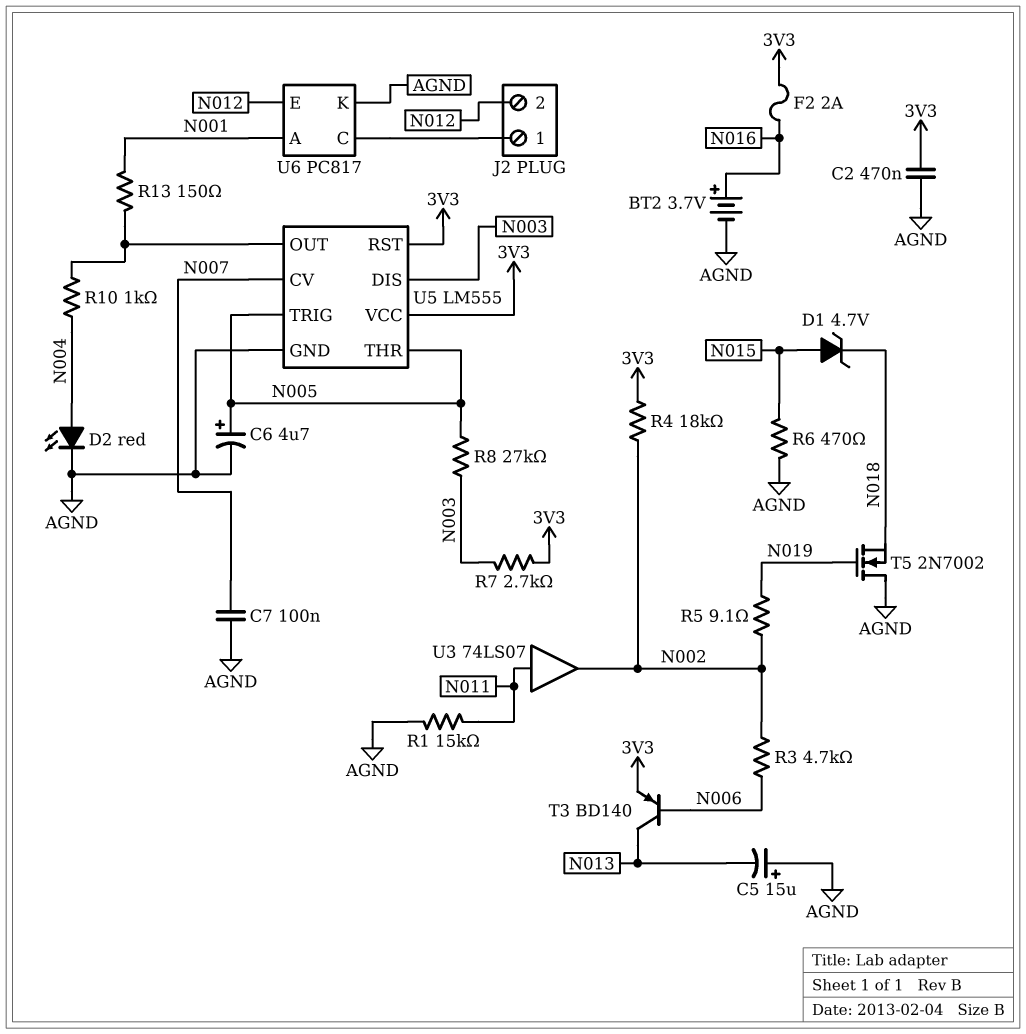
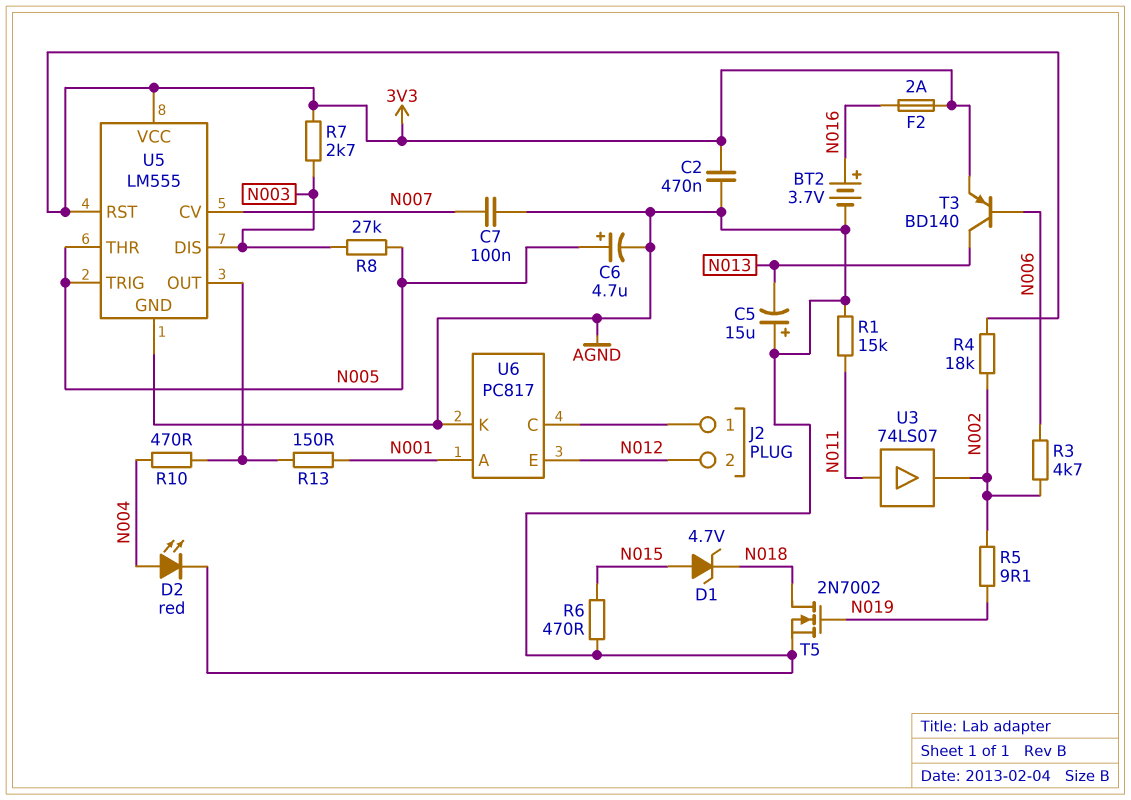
R10: 1k (N004, U5/OUT) -> 470 (N004, U5/OUT)
T5: NMOS 2N7002 (G N019, D AGND, S N018) -> NMOS 2N7002 (G N019, D N018, S AGND)

